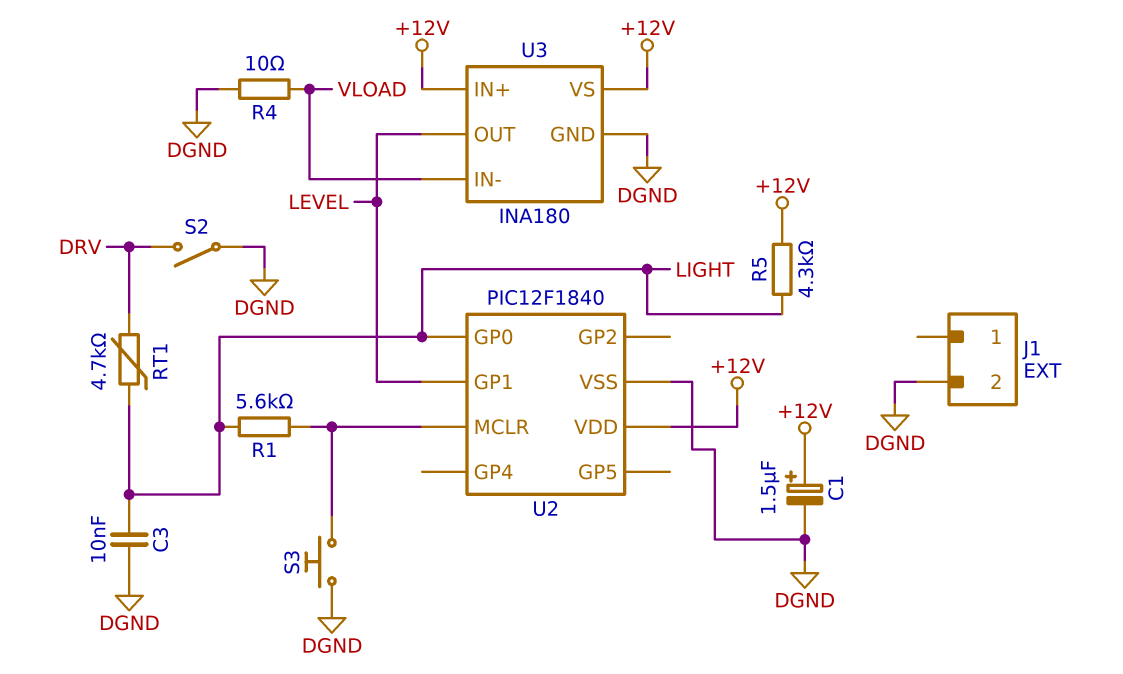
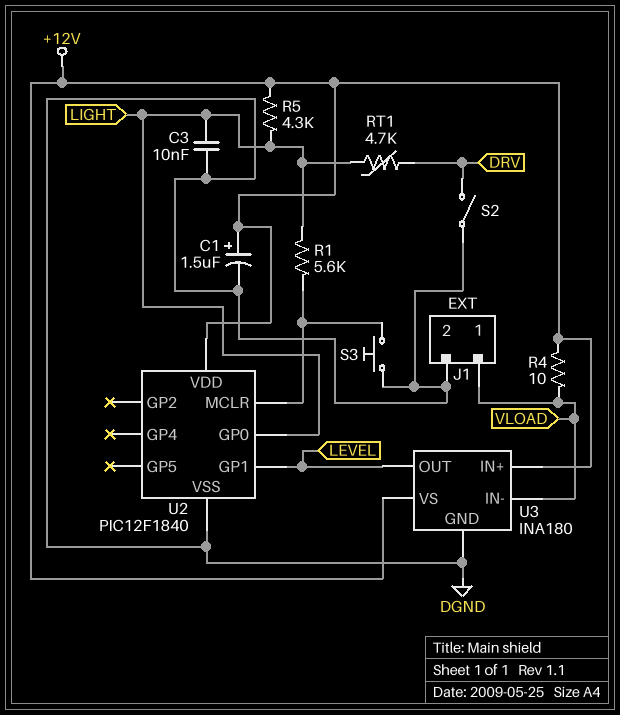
J1 pin 1: none -> VLOAD
R4: 10 (DGND, VLOAD) -> 10 (+12V, VLOAD)

